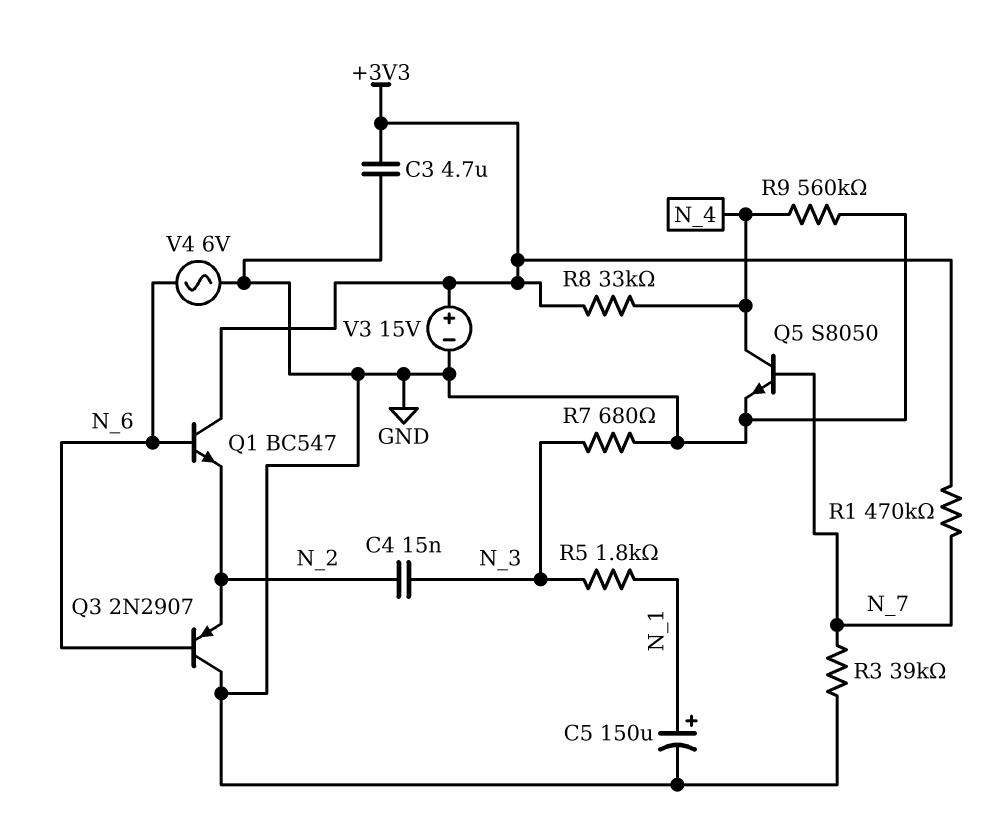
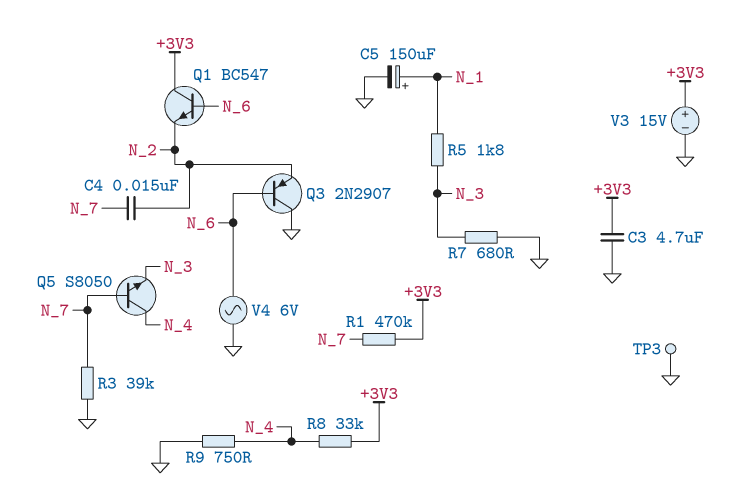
C4: 15nF (N_2, N_3) -> 15nF (N_2, N_7)
Q5: NPN S8050 (B N_7, C N_4, E GND) -> NPN S8050 (B N_7, C N_4, E N_3)
R9: 560k (GND, N_4) -> 750 (GND, N_4)
TP3: none -> test point (GND)

